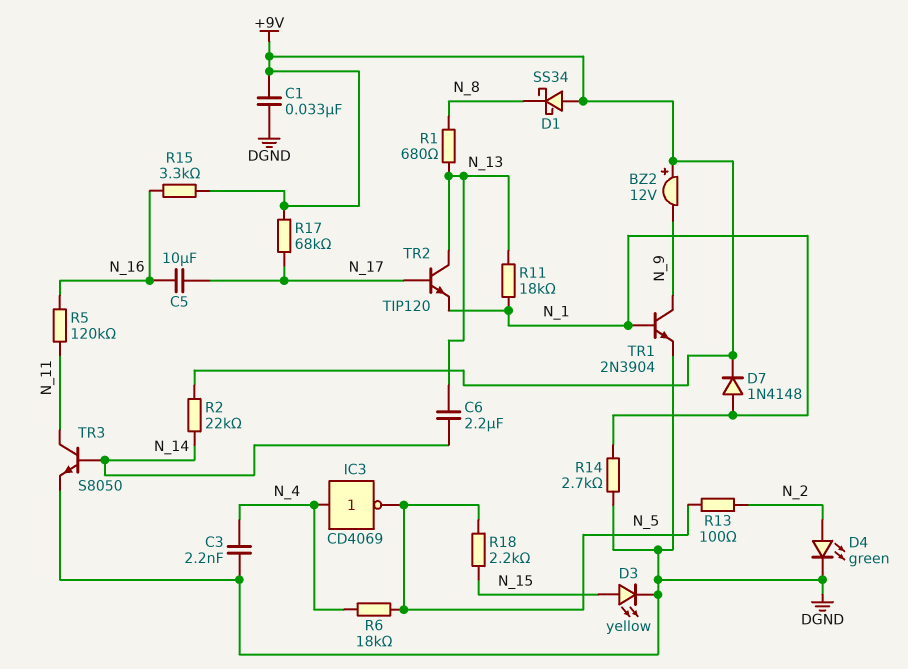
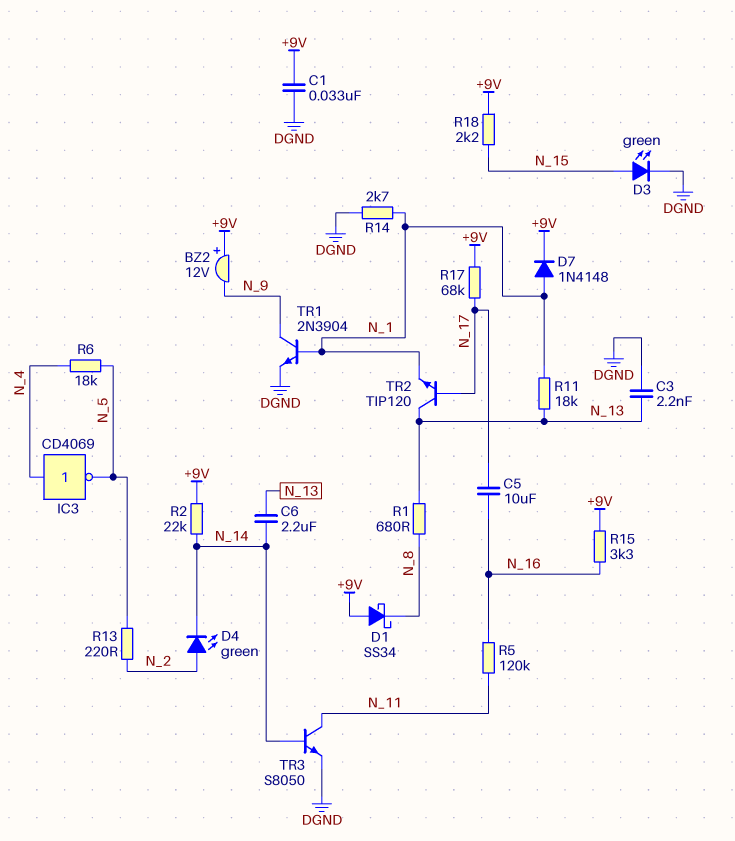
C3: 2.2nF (DGND, N_4) -> 2.2nF (DGND, N_13)
D3: LED yellow (A N_15, K DGND) -> LED green (A N_15, K DGND)
D4: LED green (A N_2, K DGND) -> LED green (A N_2, K N_14)
R13: 100 (N_2, N_5) -> 220 (N_2, N_5)
R18: 2.2k (N_5, N_15) -> 2.2k (+9V, N_15)

